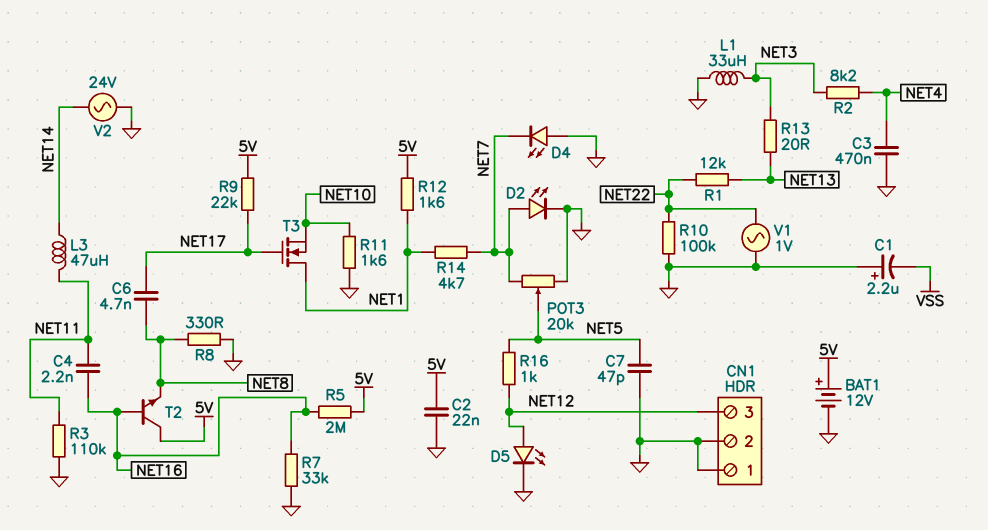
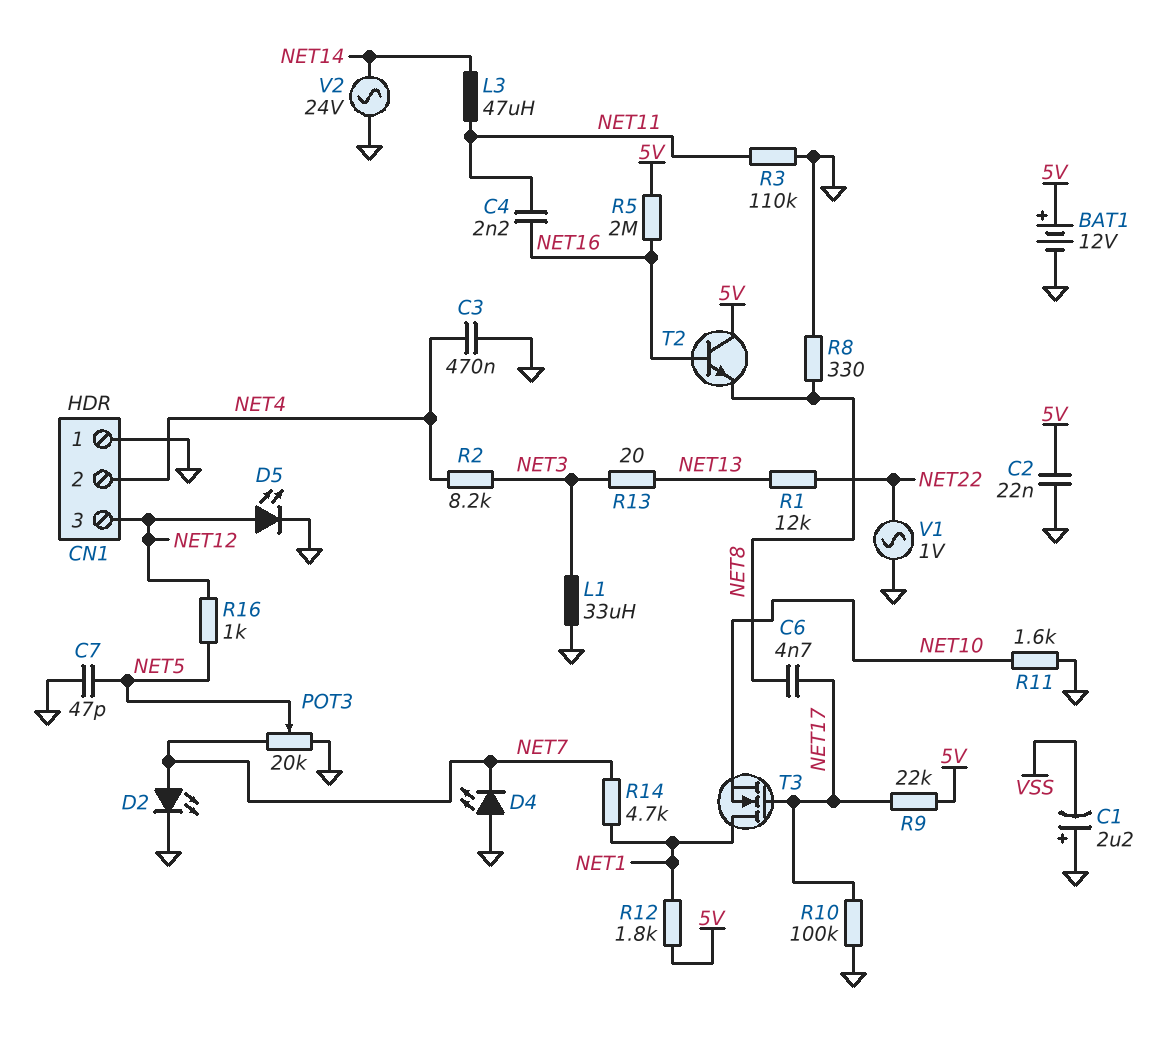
CN1 pin 2: GND -> NET4
R7: 33k (GND, NET16) -> none
R10: 100k (GND, NET22) -> 100k (GND, NET17)
R12: 1.6k (5V, NET1) -> 1.8k (5V, NET1)

